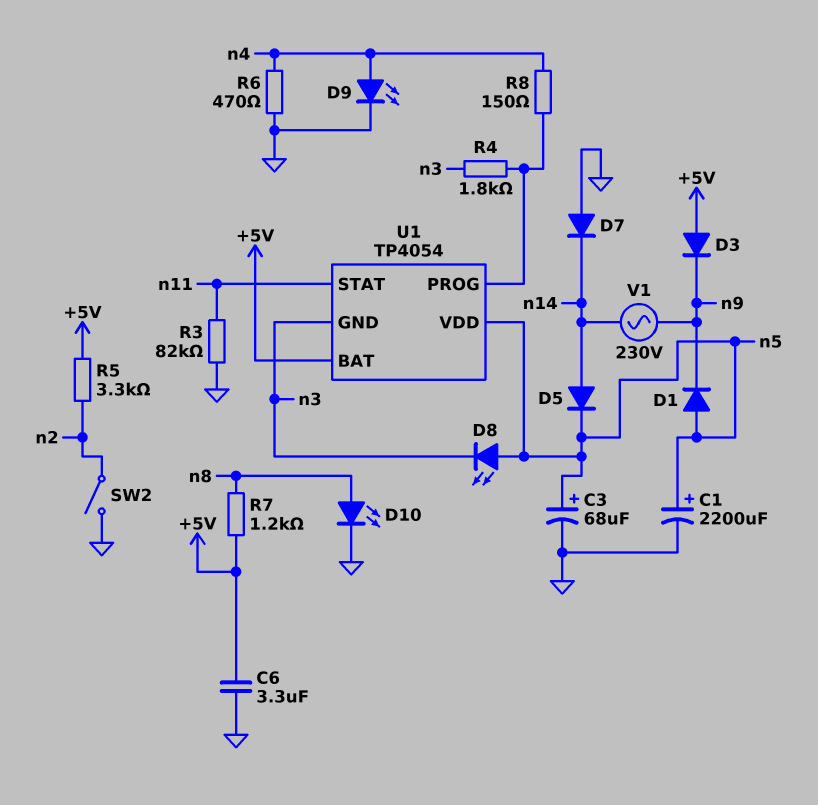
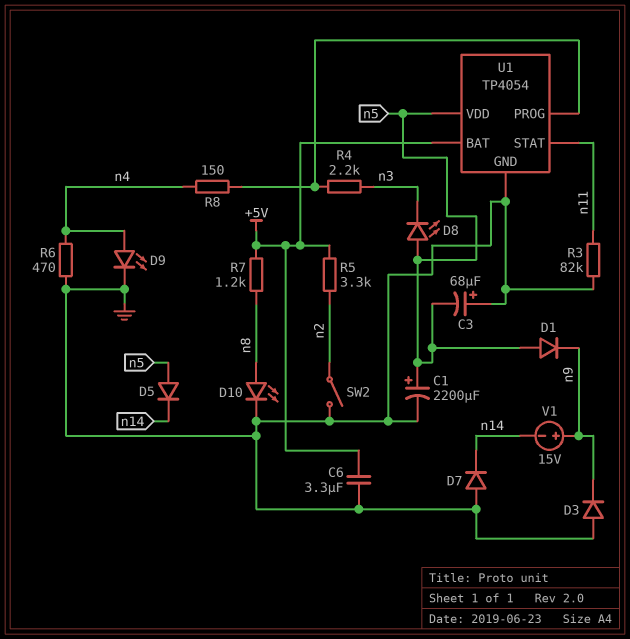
C3: 68uF (plus n5, minus GND) -> 68uF (plus GND, minus n5)
D3: diode (A +5V, K n9) -> diode (A GND, K n9)
D5: diode (A n14, K n5) -> diode (A n5, K n14)
R4: 1.8k (U1/PROG, n3) -> 2.2k (U1/PROG, n3)
U1 pin GND: n3 -> GND
V1: AC 230V (n9, n14) -> 15V (plus n9, minus n14)

